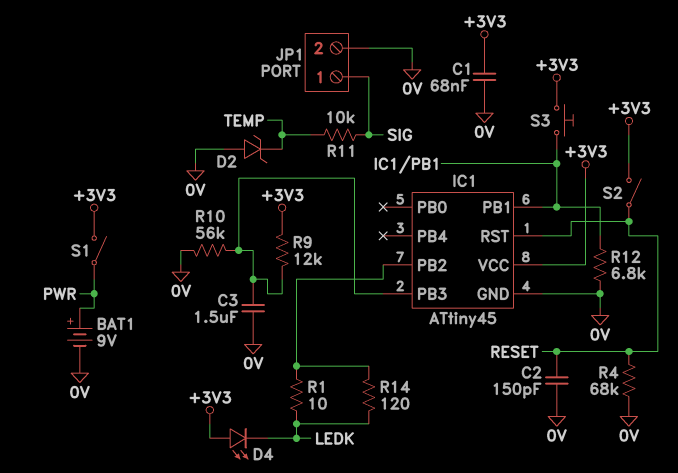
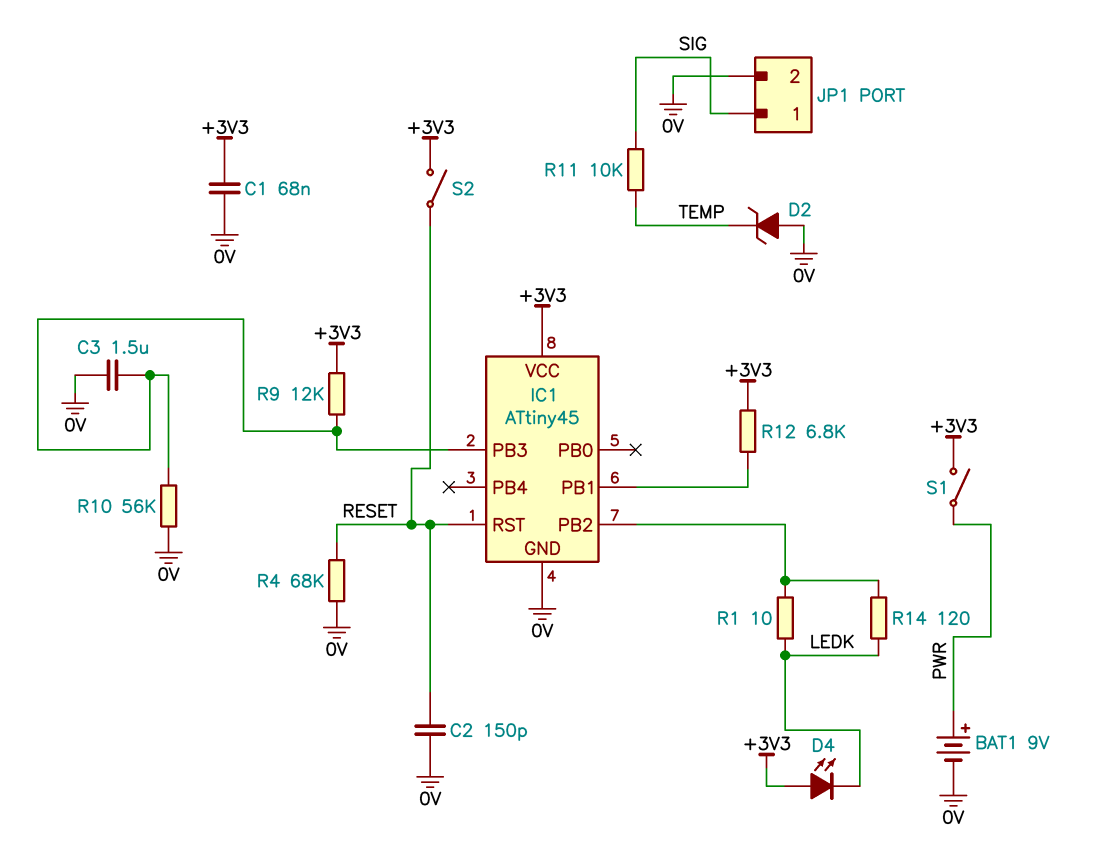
R12: 6.8k (0V, IC1/PB1) -> 6.8k (+3V3, IC1/PB1)
S3: button (+3V3, IC1/PB1) -> none

